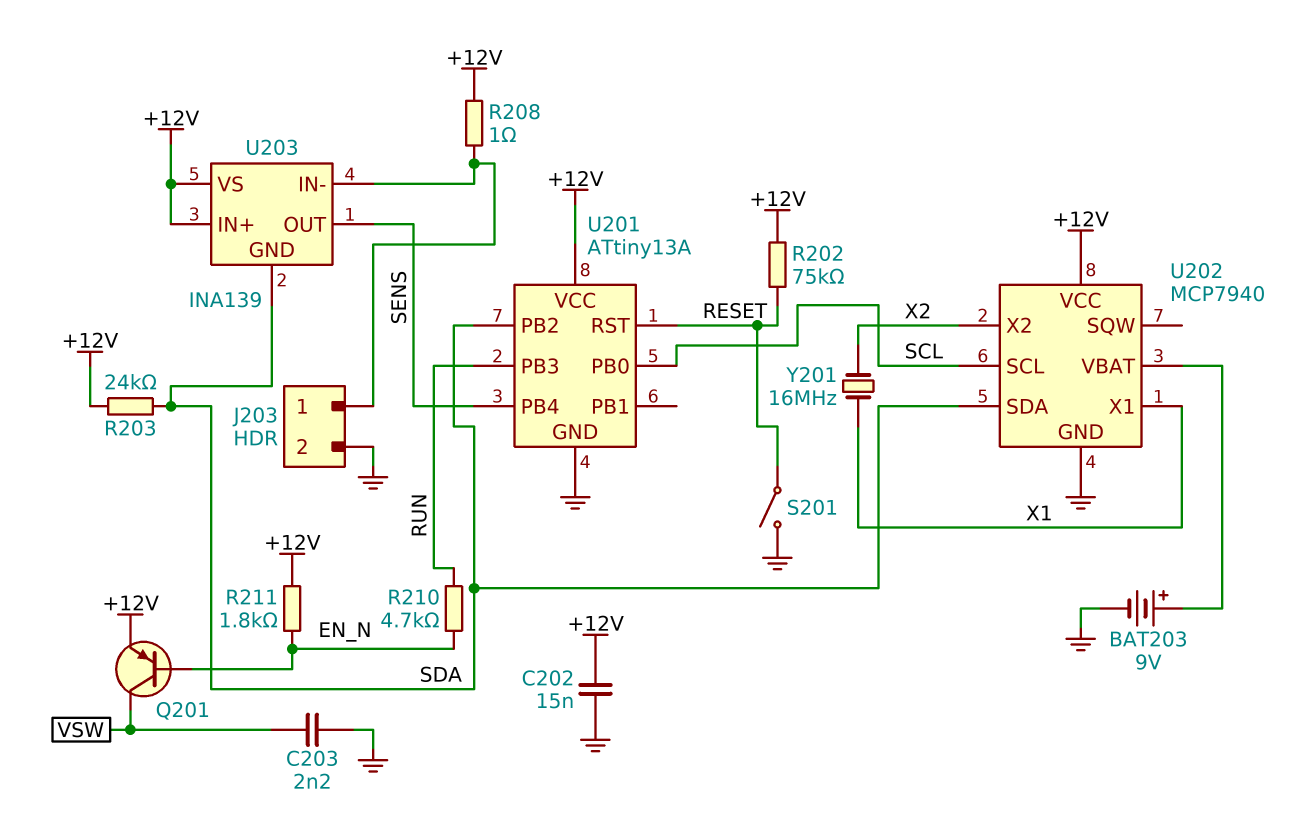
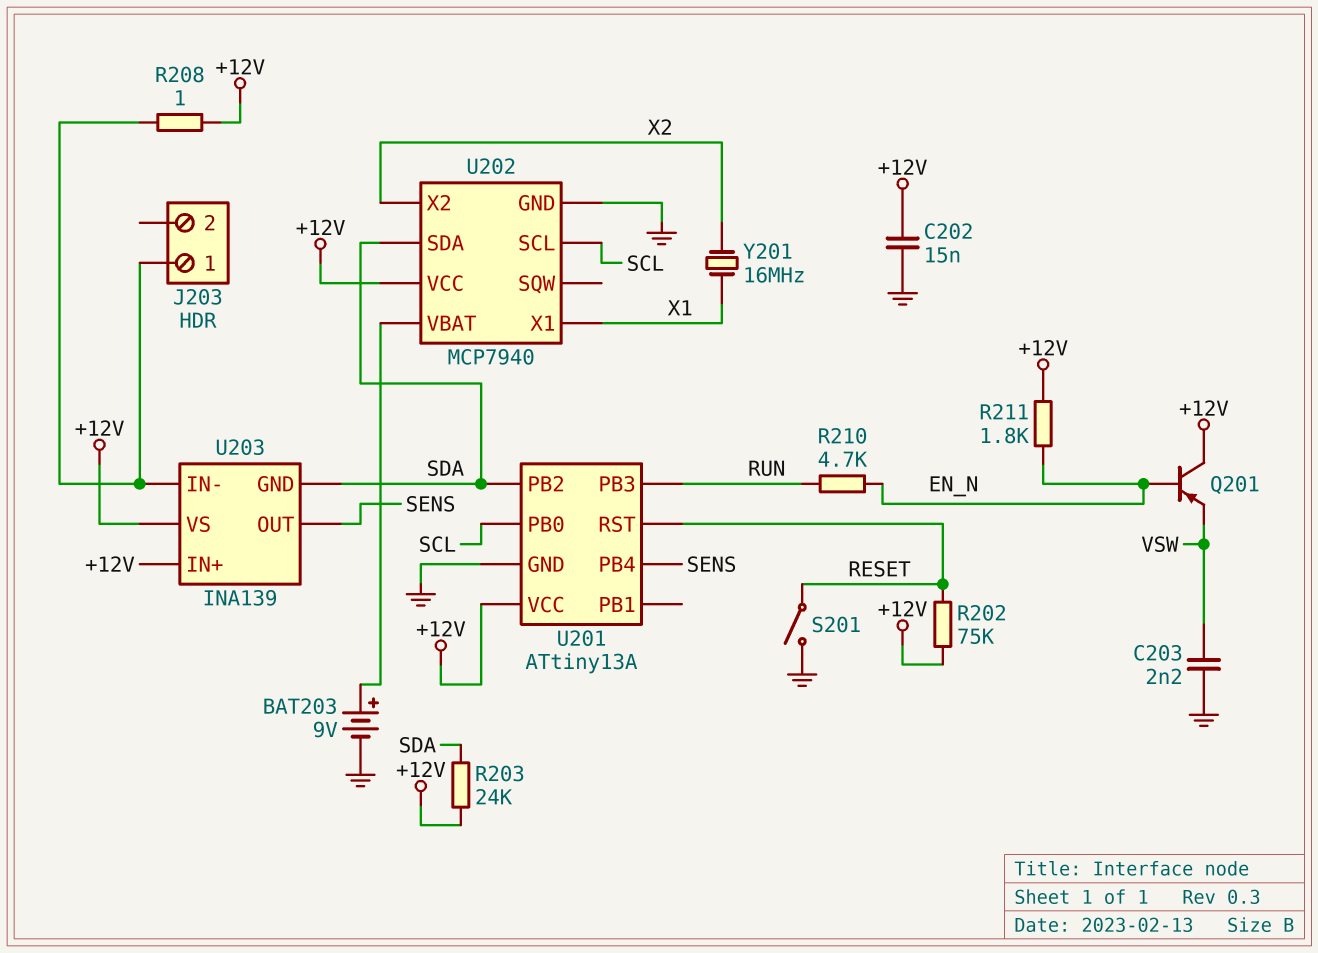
J203 pin 2: GND -> none
Q201: PNP (B EN_N, C VSW, E +12V) -> PNP (B EN_N, C +12V, E VSW)

